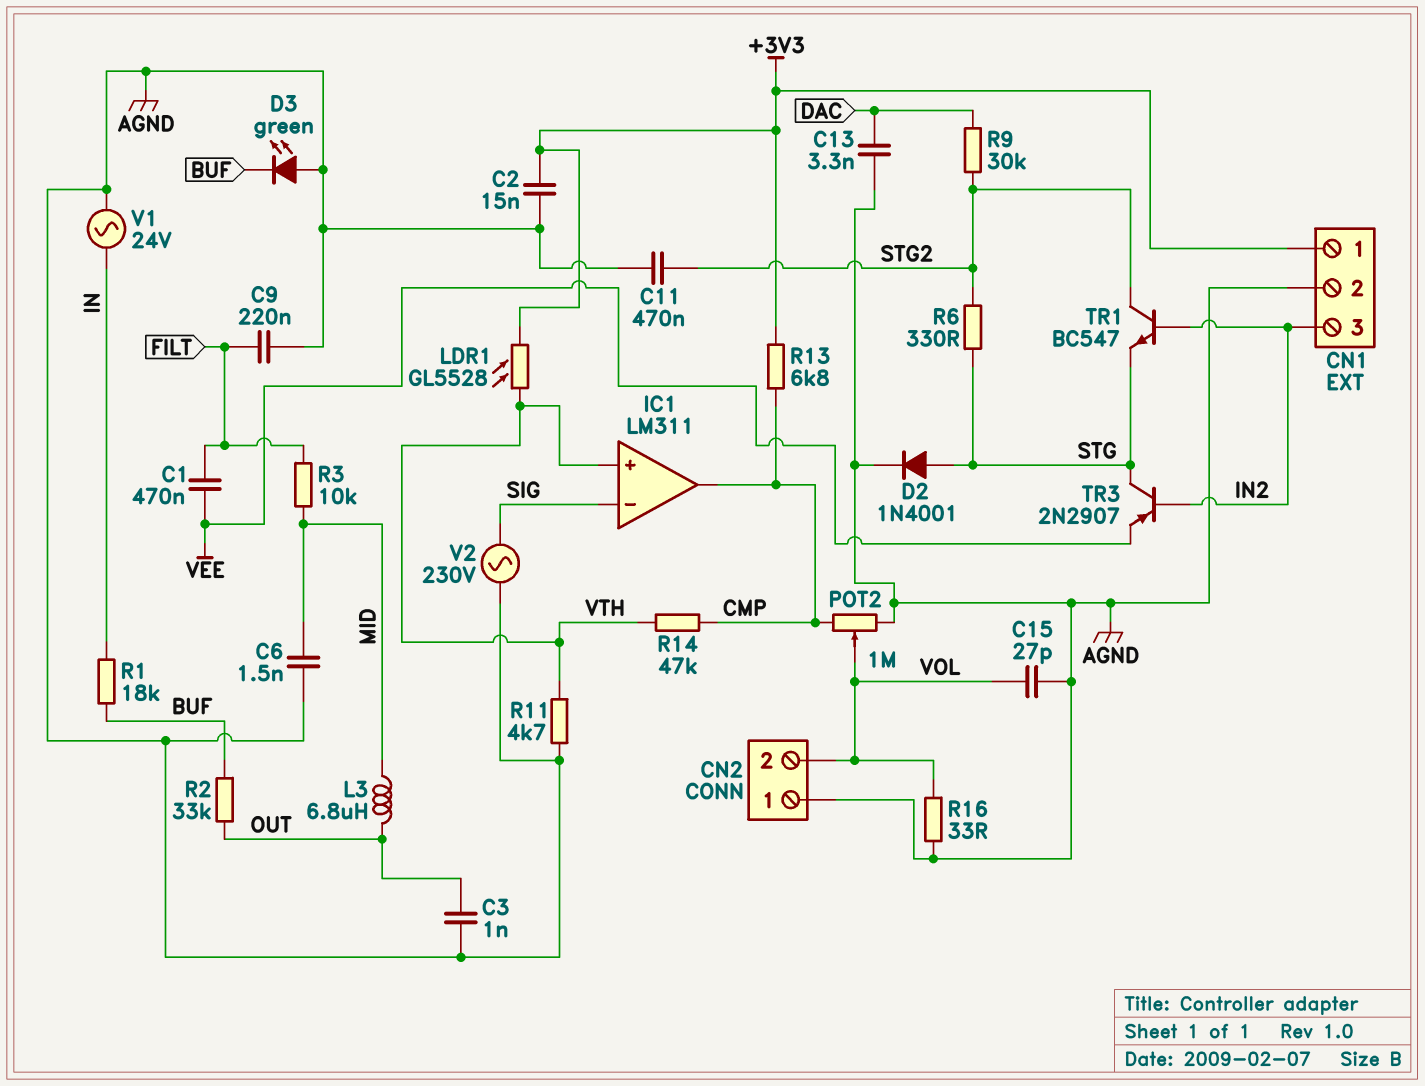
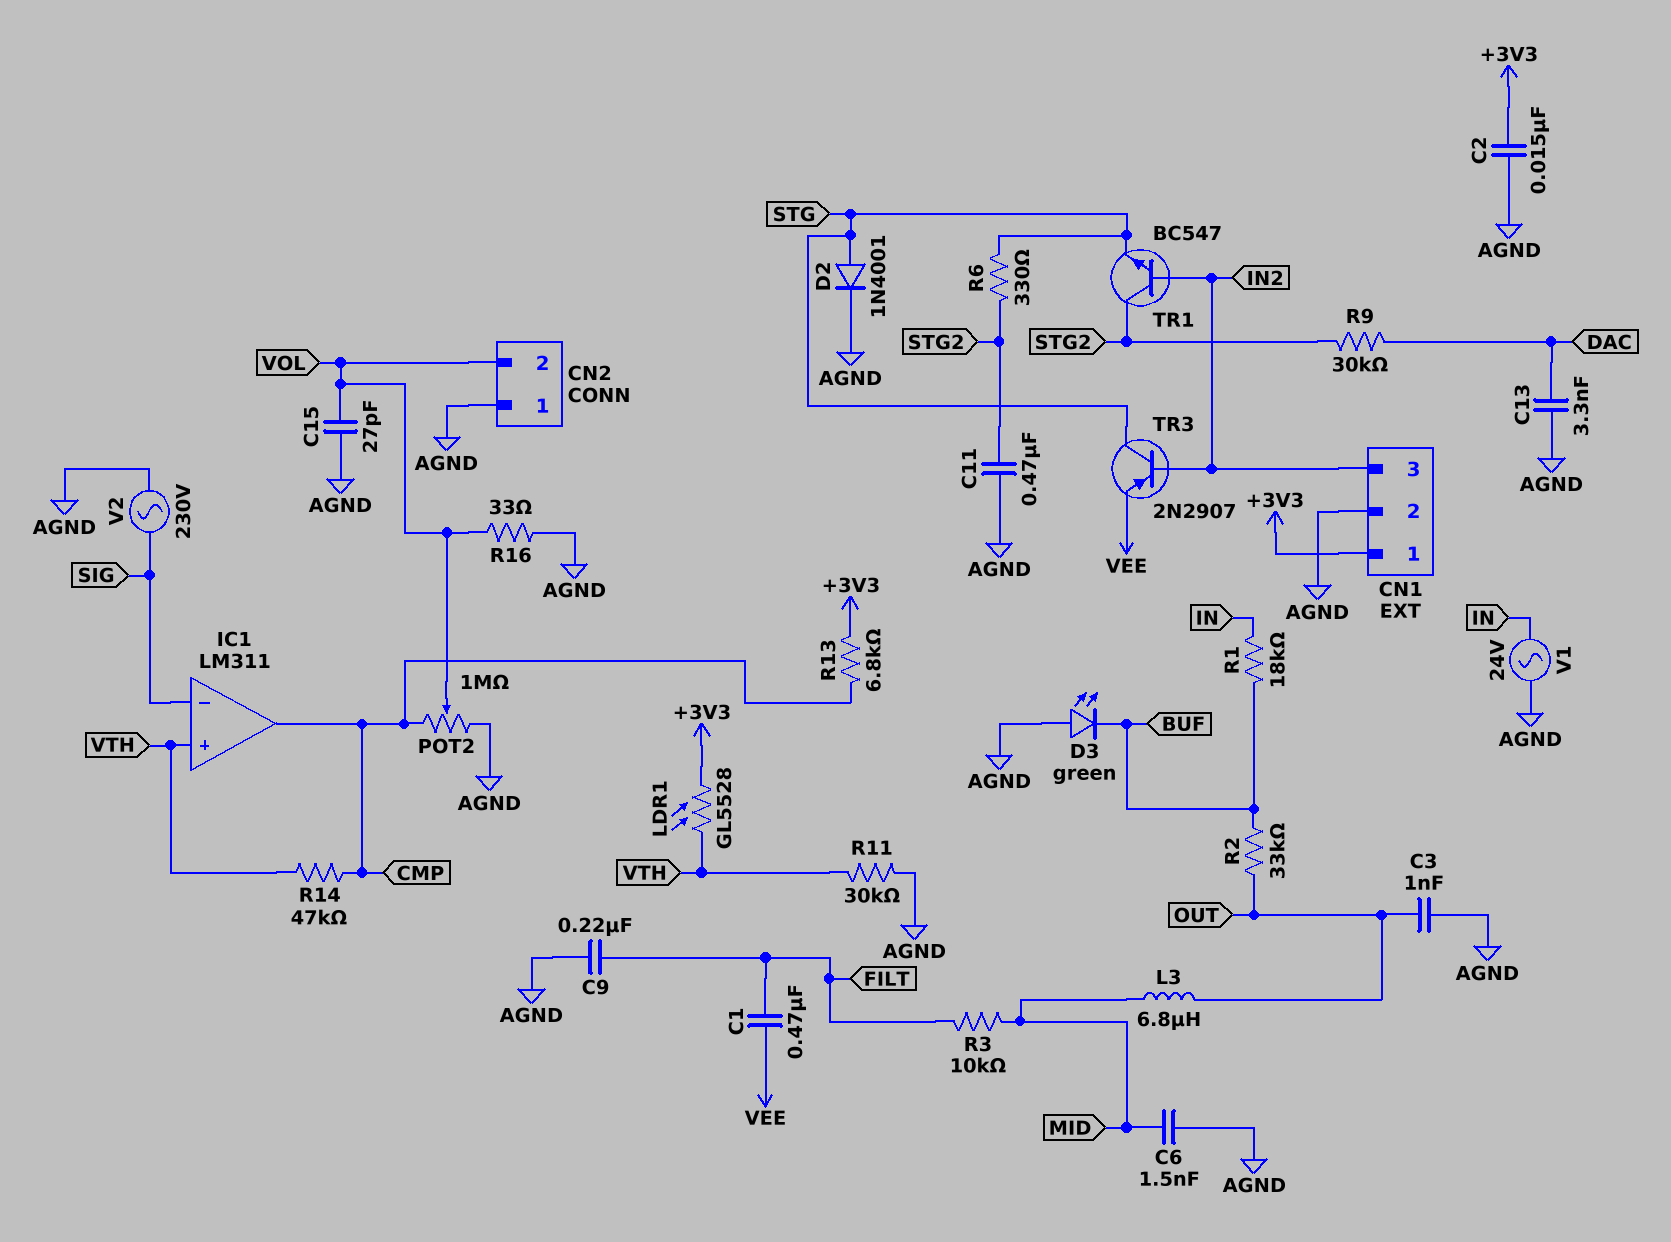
R11: 4.7k (AGND, VTH) -> 30k (AGND, VTH)

